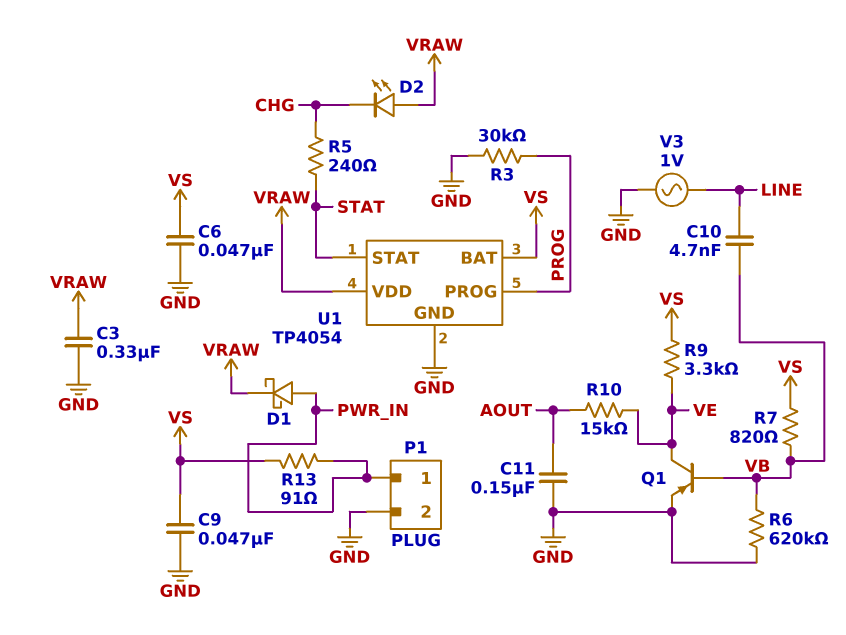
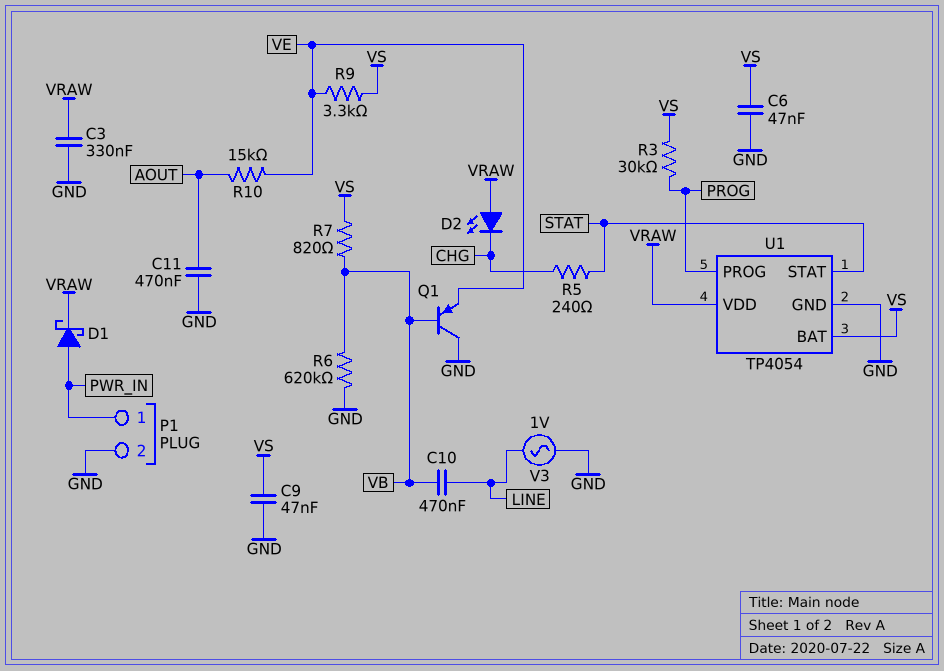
C10: 4.7nF (LINE, VB) -> 470nF (LINE, VB)
C11: 150nF (AOUT, GND) -> 470nF (AOUT, GND)
Q1: PNP (B VB, C VE, E GND) -> PNP (B VB, C GND, E VE)
R3: 30k (GND, PROG) -> 30k (PROG, VS)
R13: 91 (PWR_IN, VS) -> none

